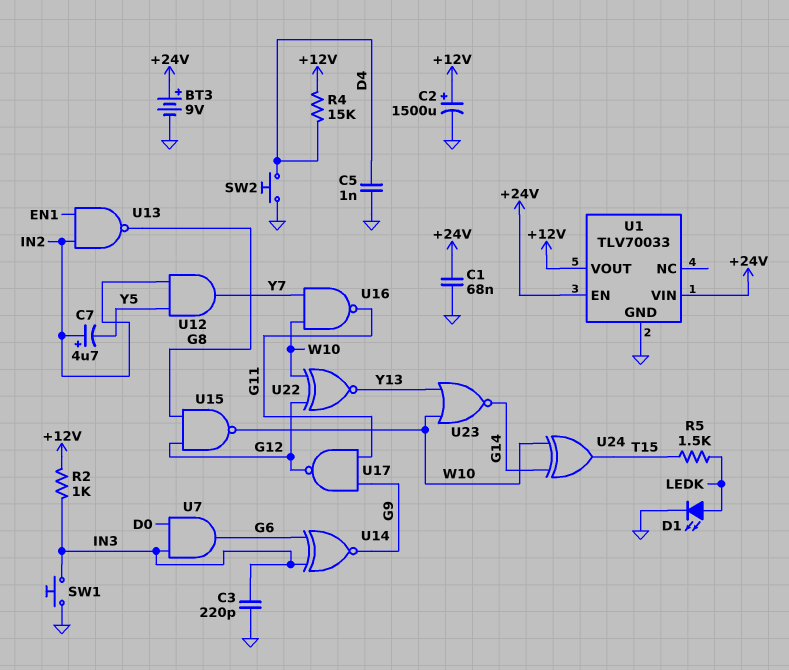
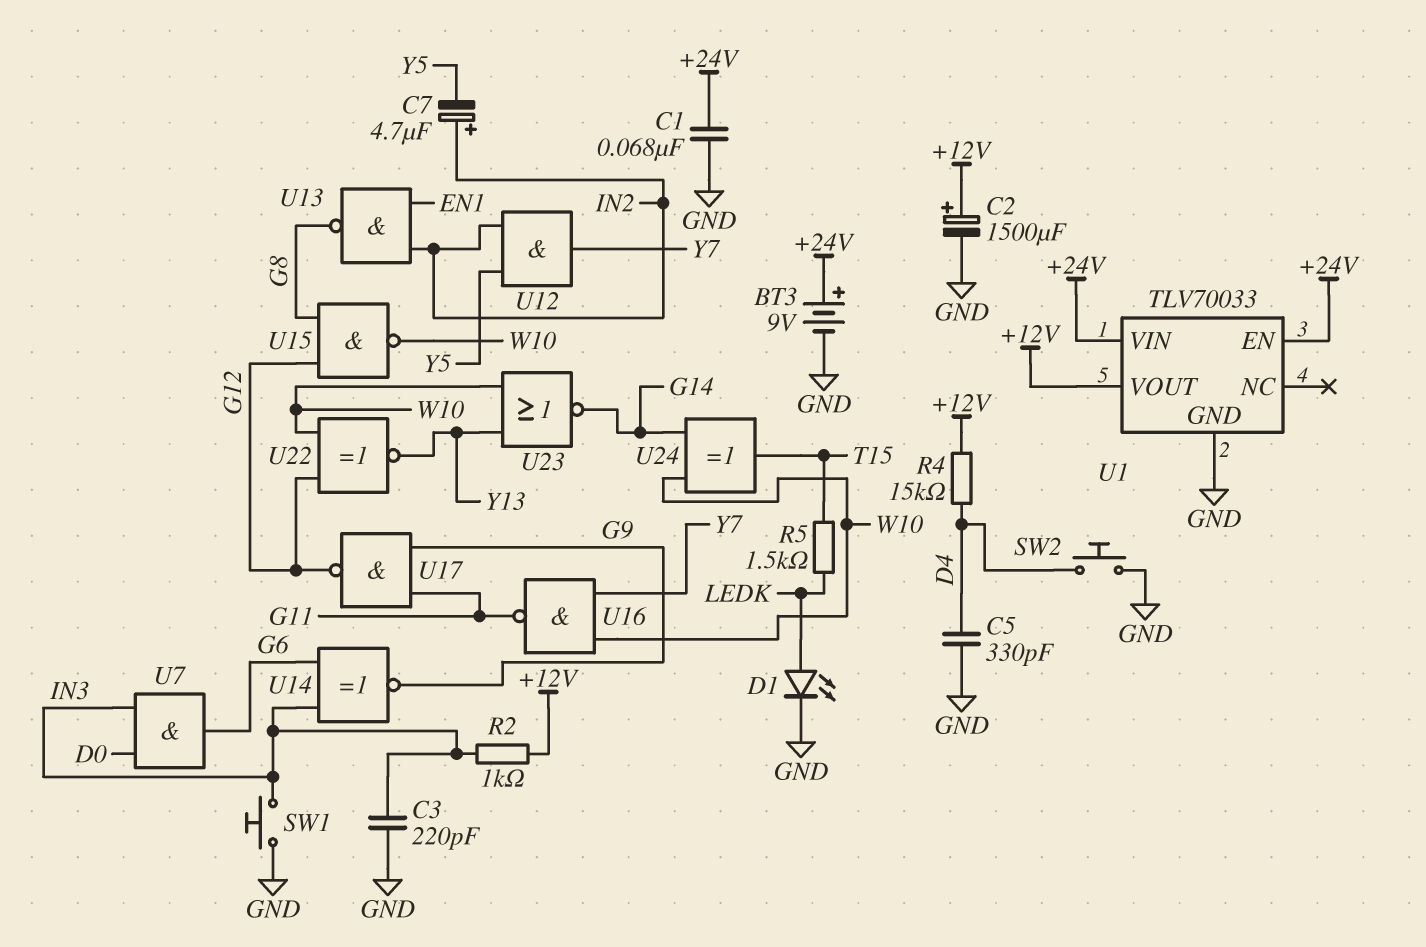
C5: 1nF (D4, GND) -> 330pF (D4, GND)

